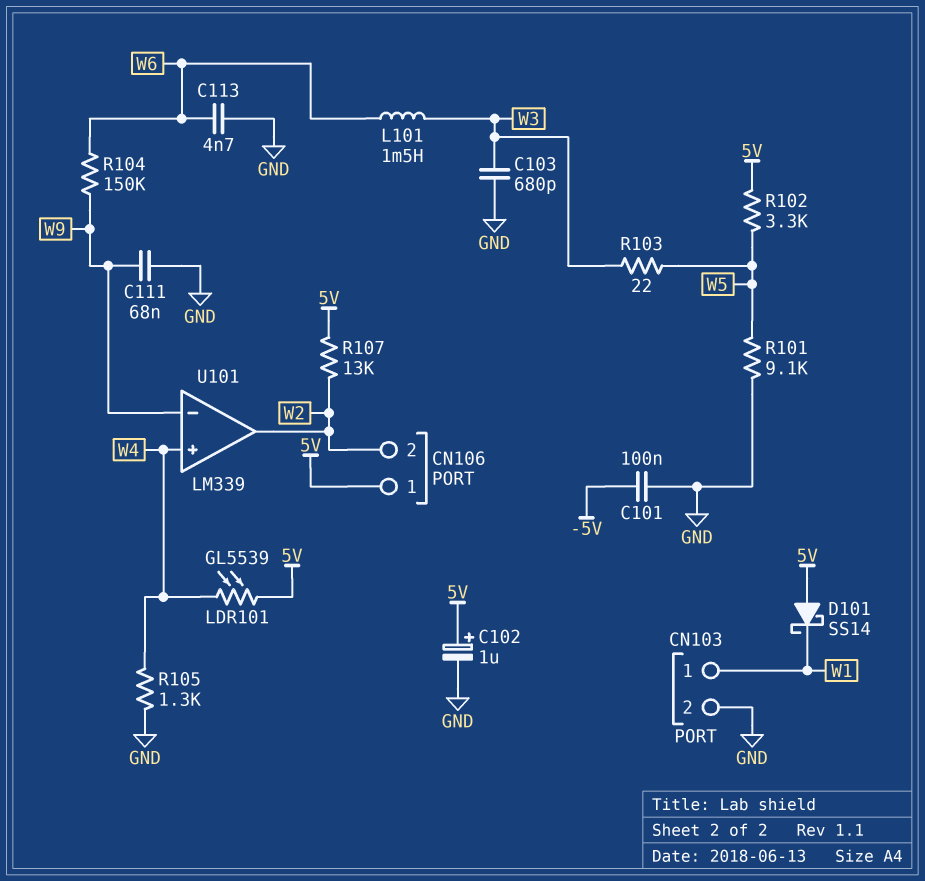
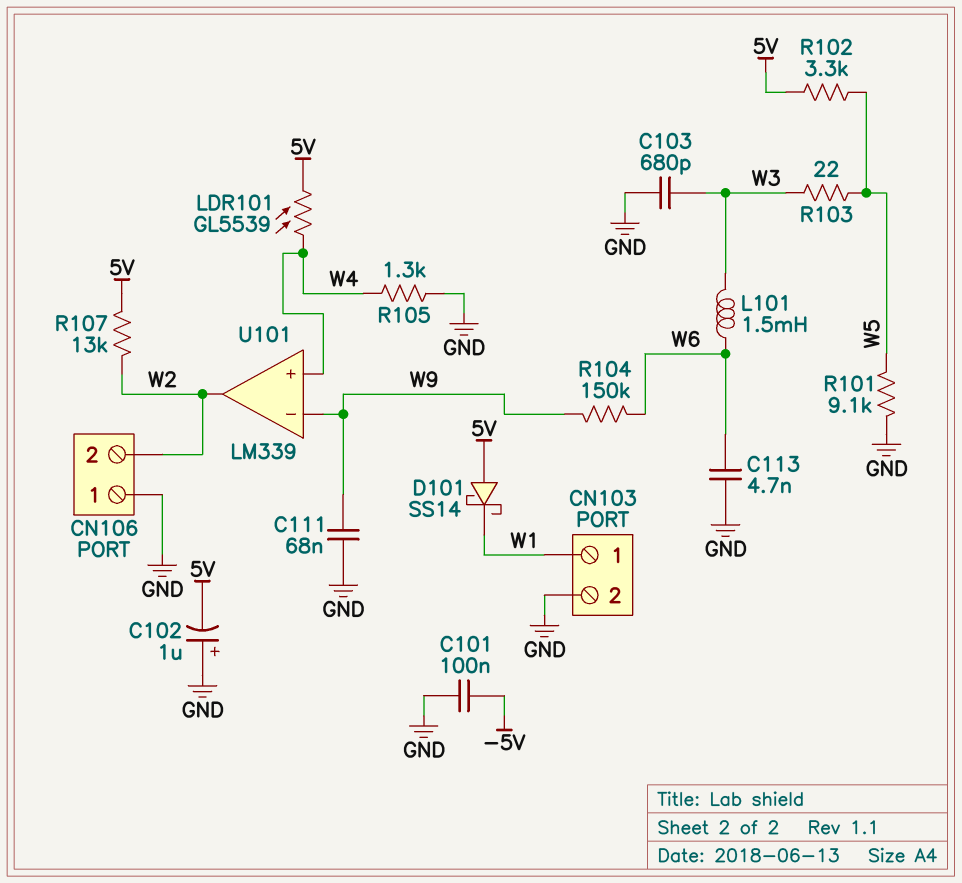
C102: 1uF (plus 5V, minus GND) -> 1uF (plus GND, minus 5V)
CN106 pin 1: 5V -> GND

